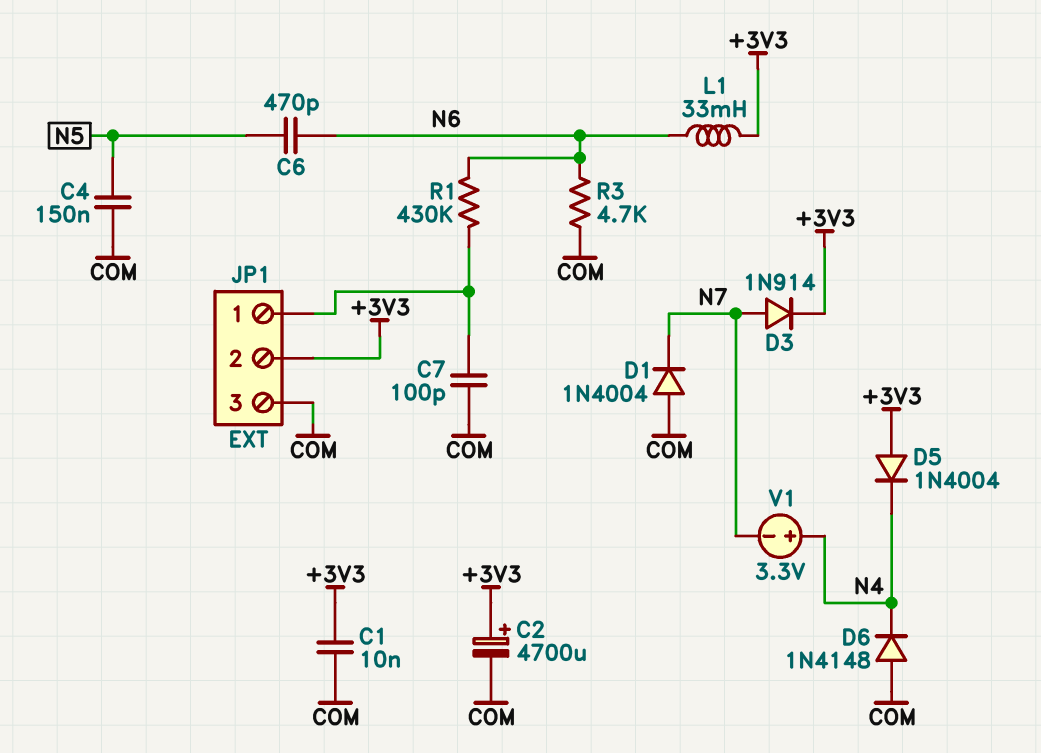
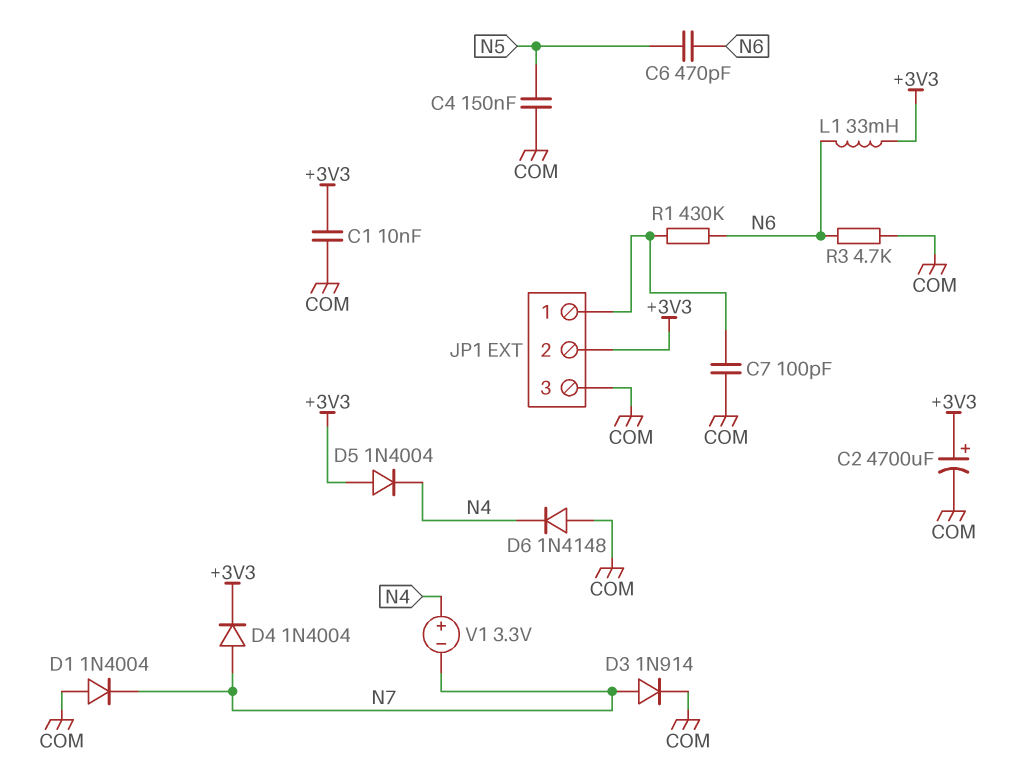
D3: diode 1N914 (A N7, K +3V3) -> diode 1N914 (A N7, K COM)
D4: none -> diode 1N4004 (A N7, K +3V3)

